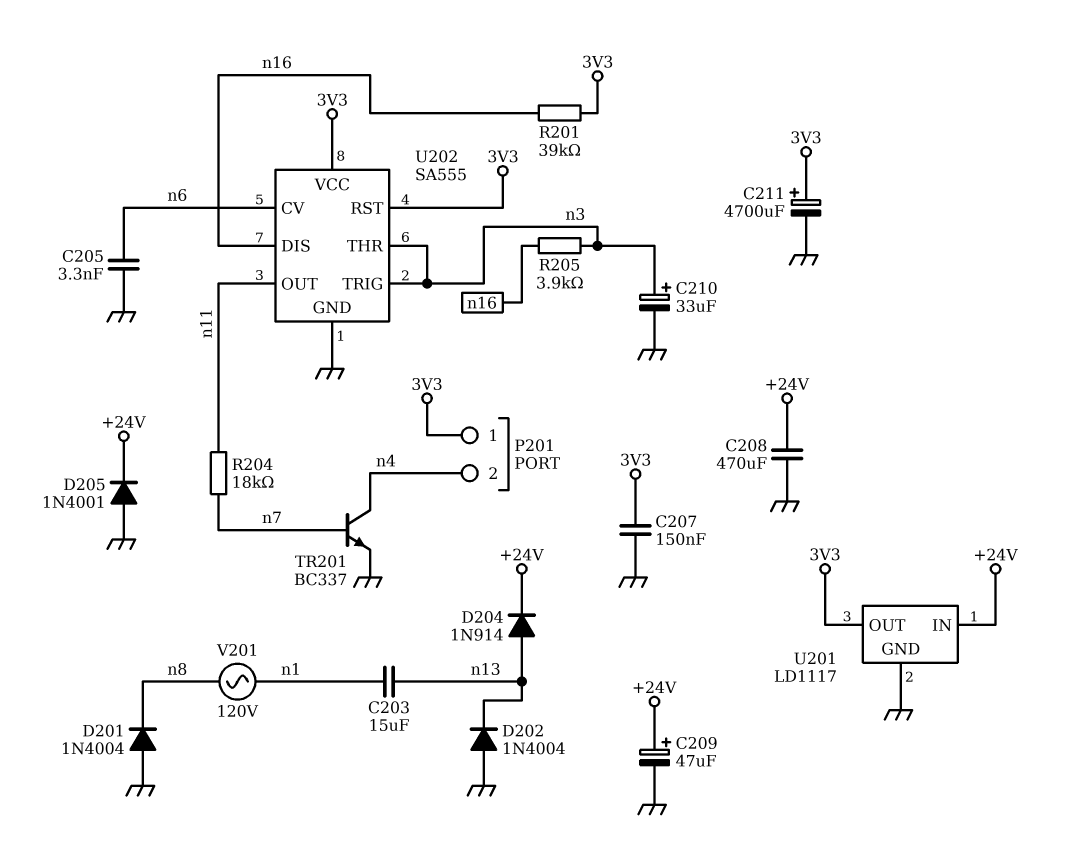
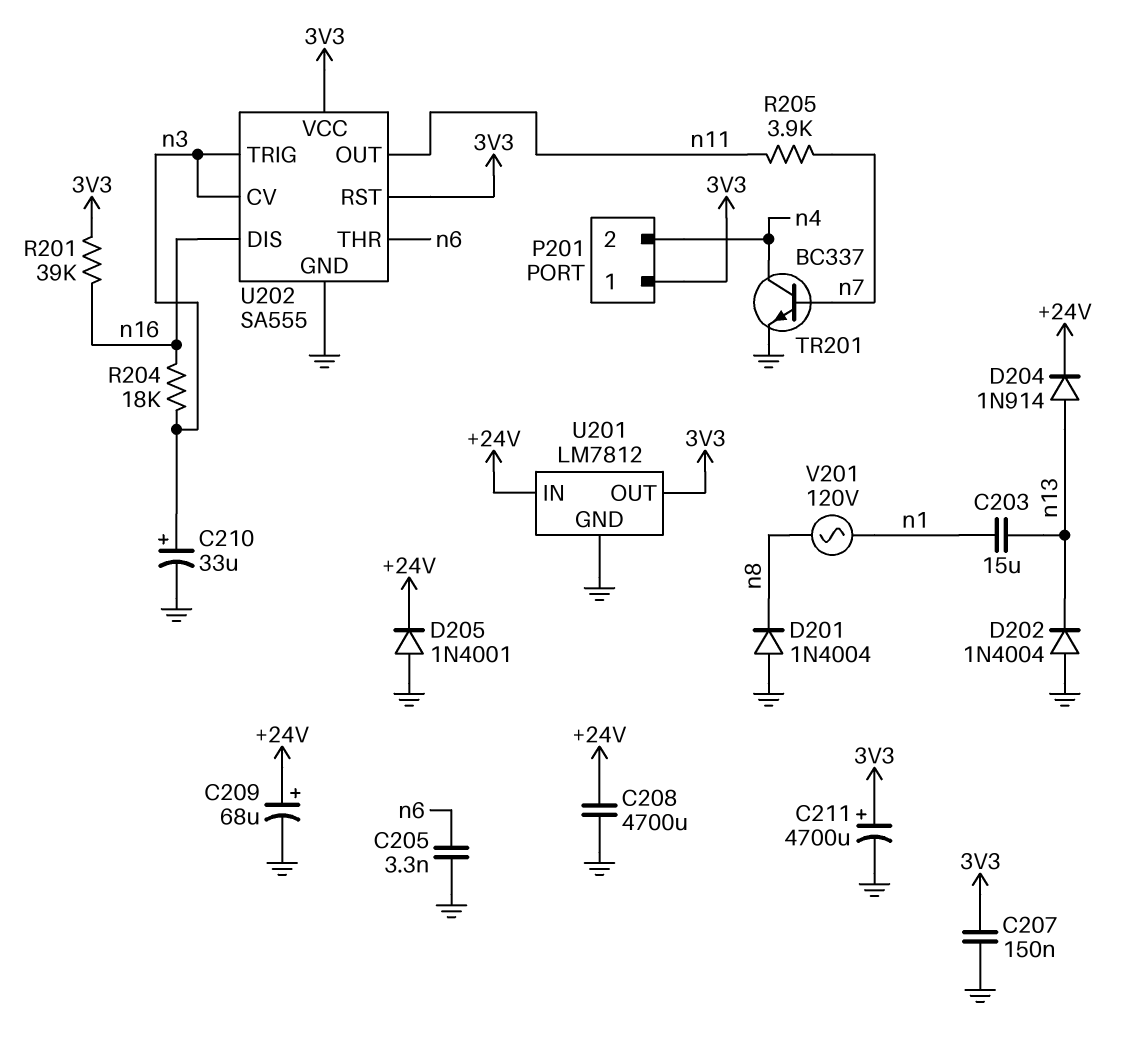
C208: 470uF (+24V, GND) -> 4700uF (+24V, GND)
C209: 47uF (plus +24V, minus GND) -> 68uF (plus +24V, minus GND)
R204: 18k (n7, n11) -> 18k (n3, n16)
R205: 3.9k (n3, n16) -> 3.9k (n7, n11)
U201: LD1117 -> LM7812
U202 pin CV: n6 -> n3
U202 pin THR: n3 -> n6

